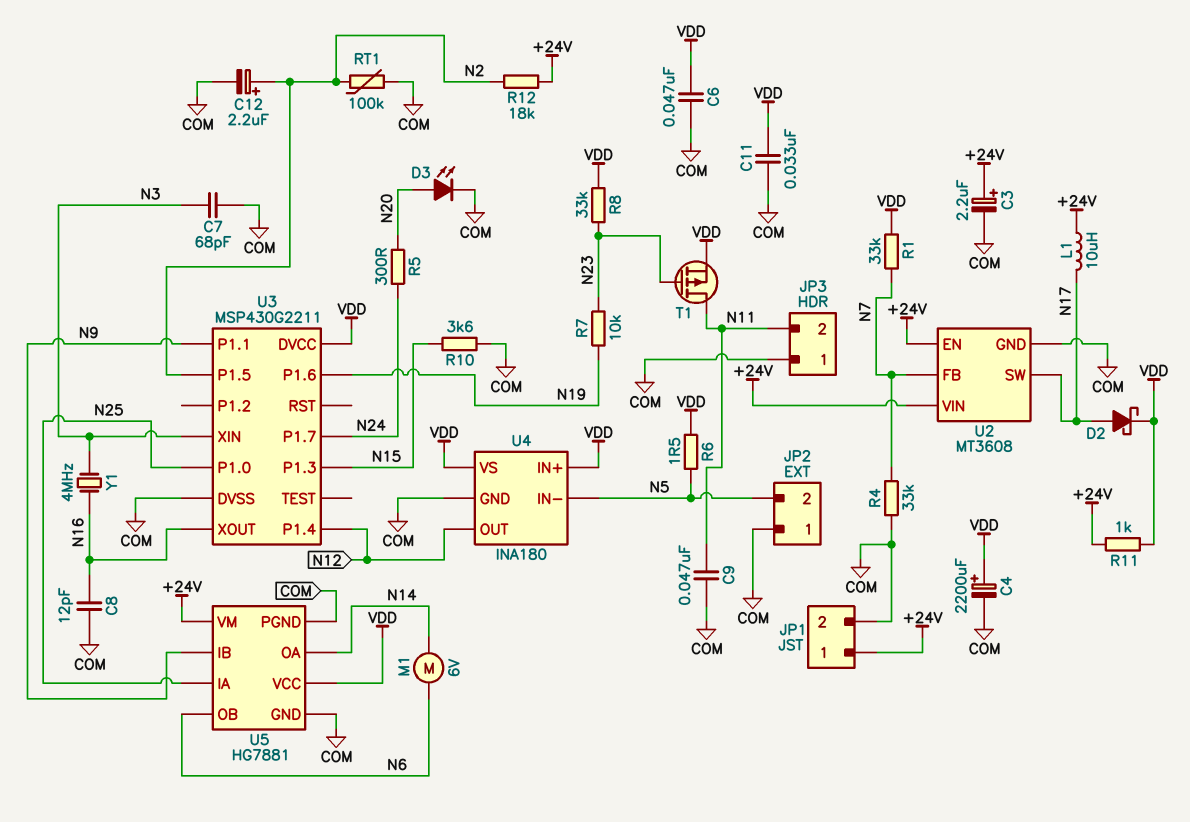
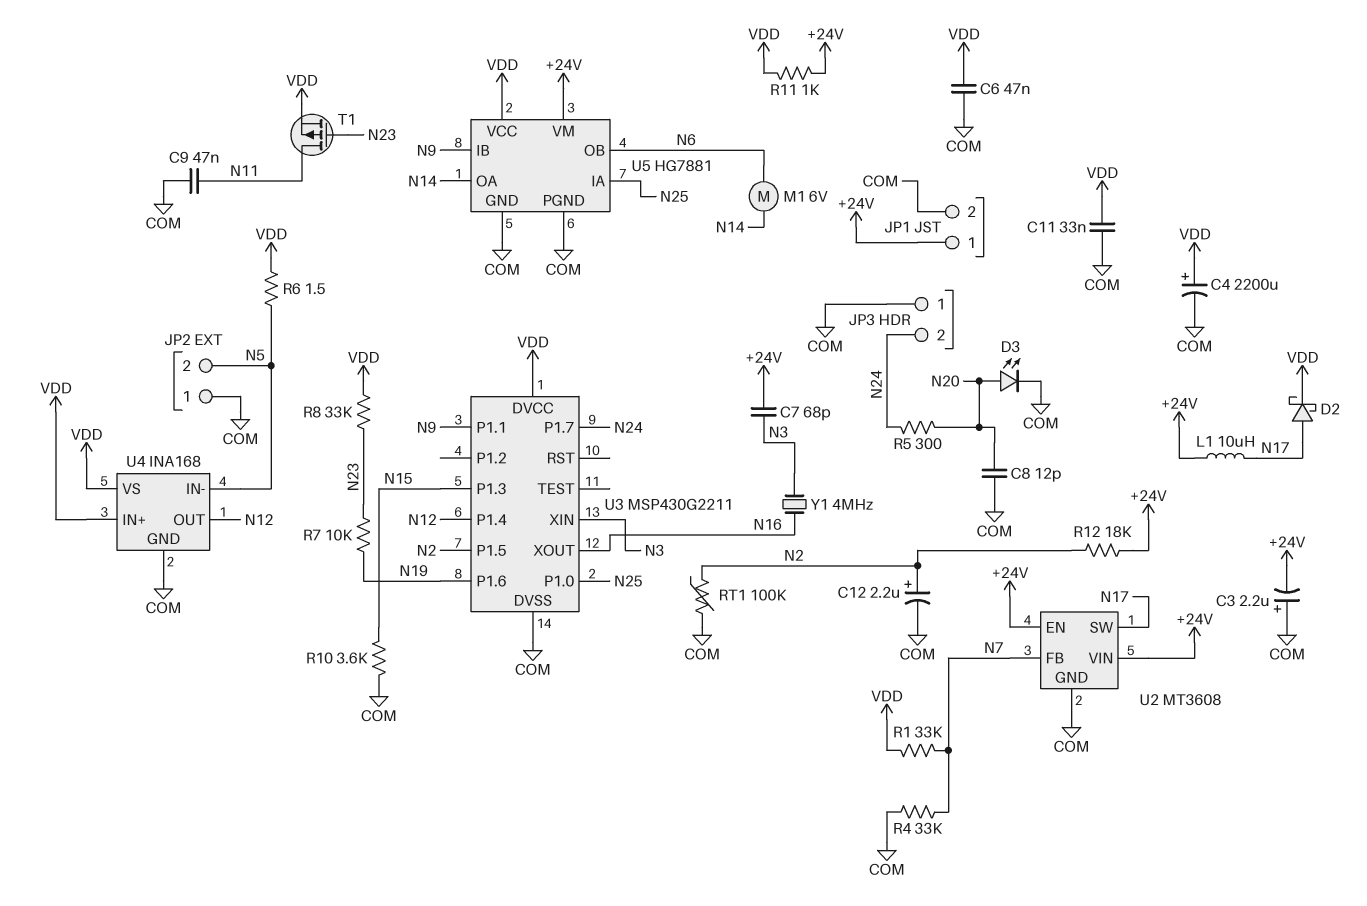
C3: 2.2uF (plus +24V, minus COM) -> 2.2uF (plus COM, minus +24V)
C7: 68pF (COM, N3) -> 68pF (+24V, N3)
C8: 12pF (COM, N16) -> 12pF (COM, N20)
JP3 pin 2: N11 -> N24
U4: INA180 -> INA168

